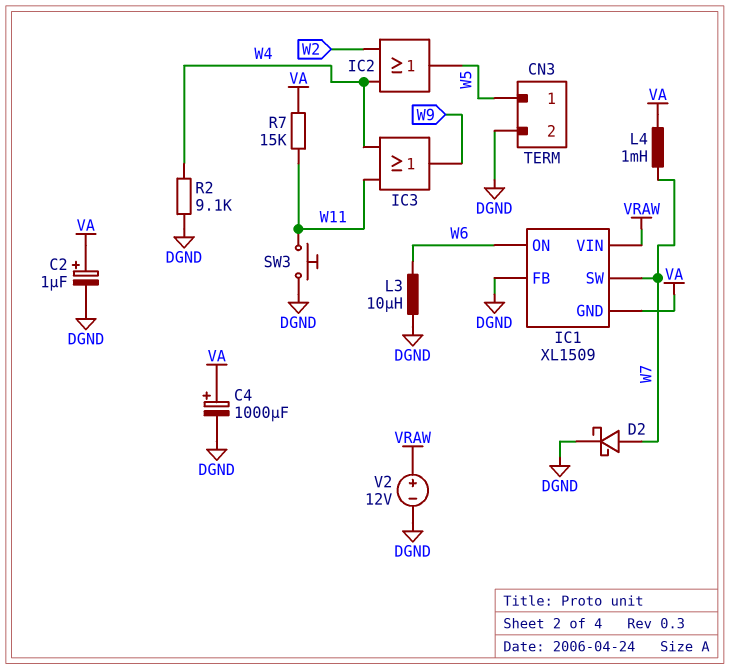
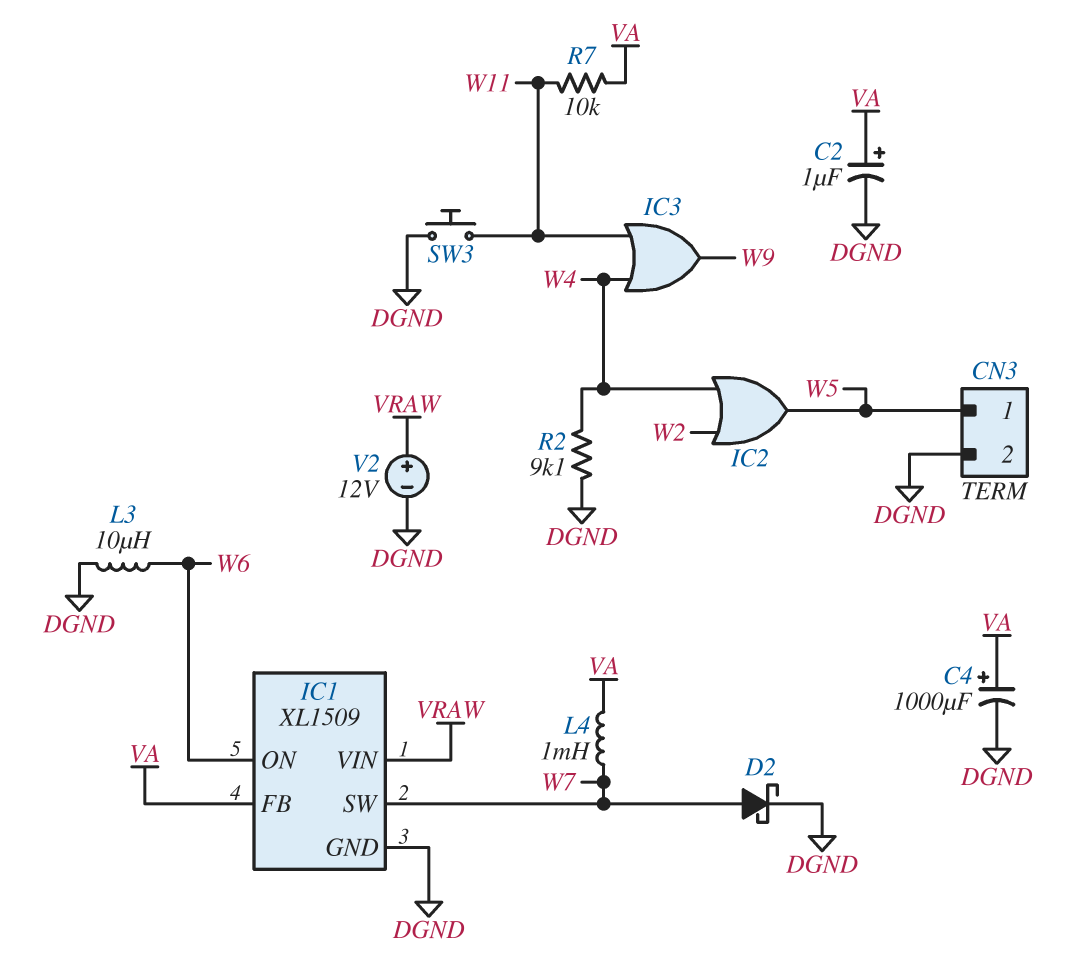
IC1 pin FB: DGND -> VA
IC1 pin GND: VA -> DGND
R7: 15k (VA, W11) -> 10k (VA, W11)

